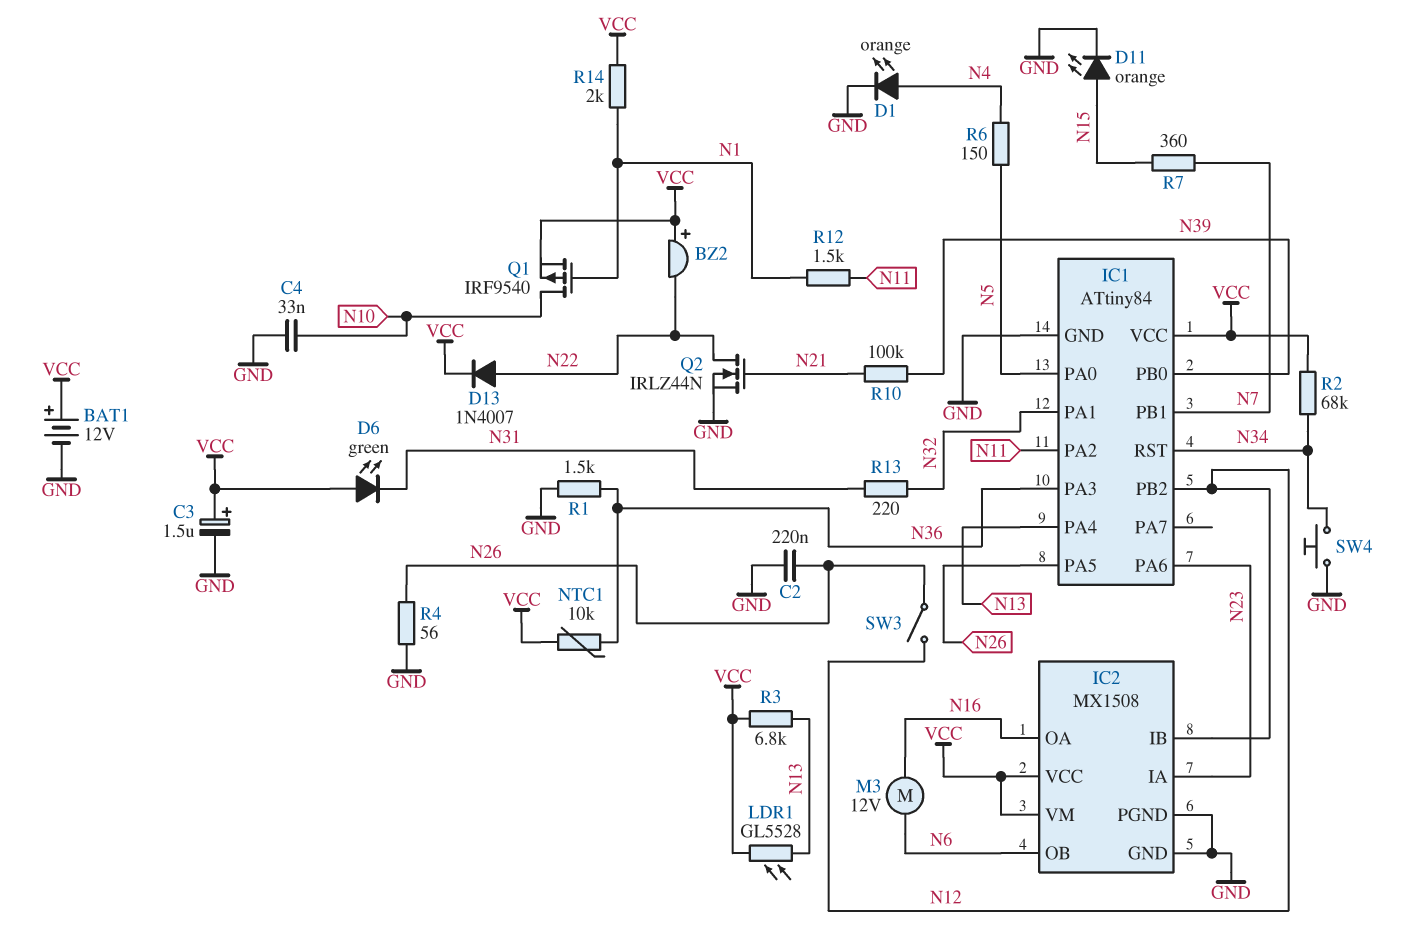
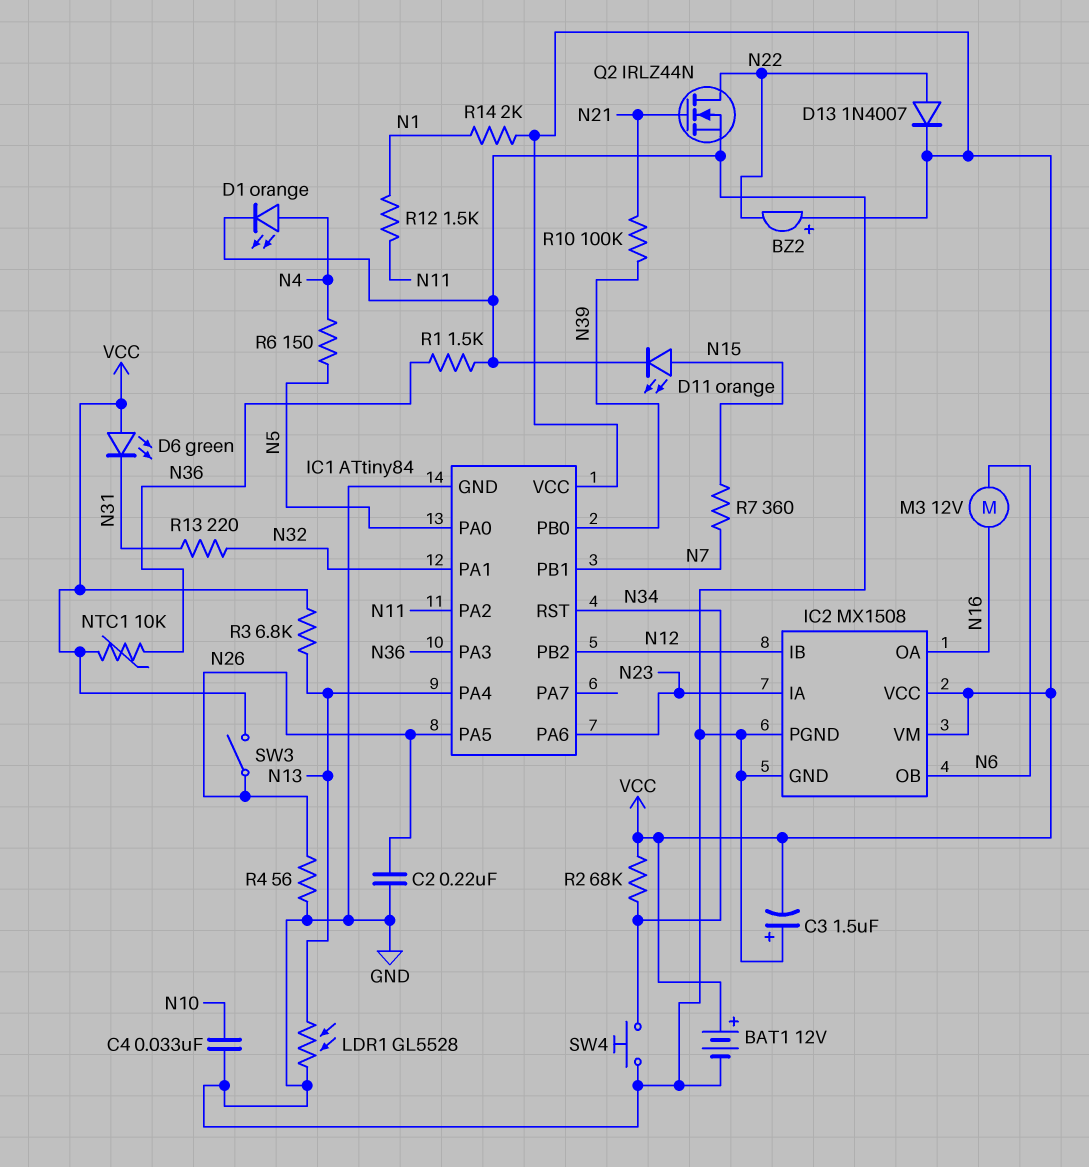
C3: 1.5uF (plus VCC, minus GND) -> 1.5uF (plus GND, minus VCC)
LDR1: GL5528 (N13, VCC) -> GL5528 (GND, N13)
Q1: PMOS IRF9540 (G N1, D N10, S VCC) -> none
SW3: switch (N12, N26) -> switch (N26, VCC)

